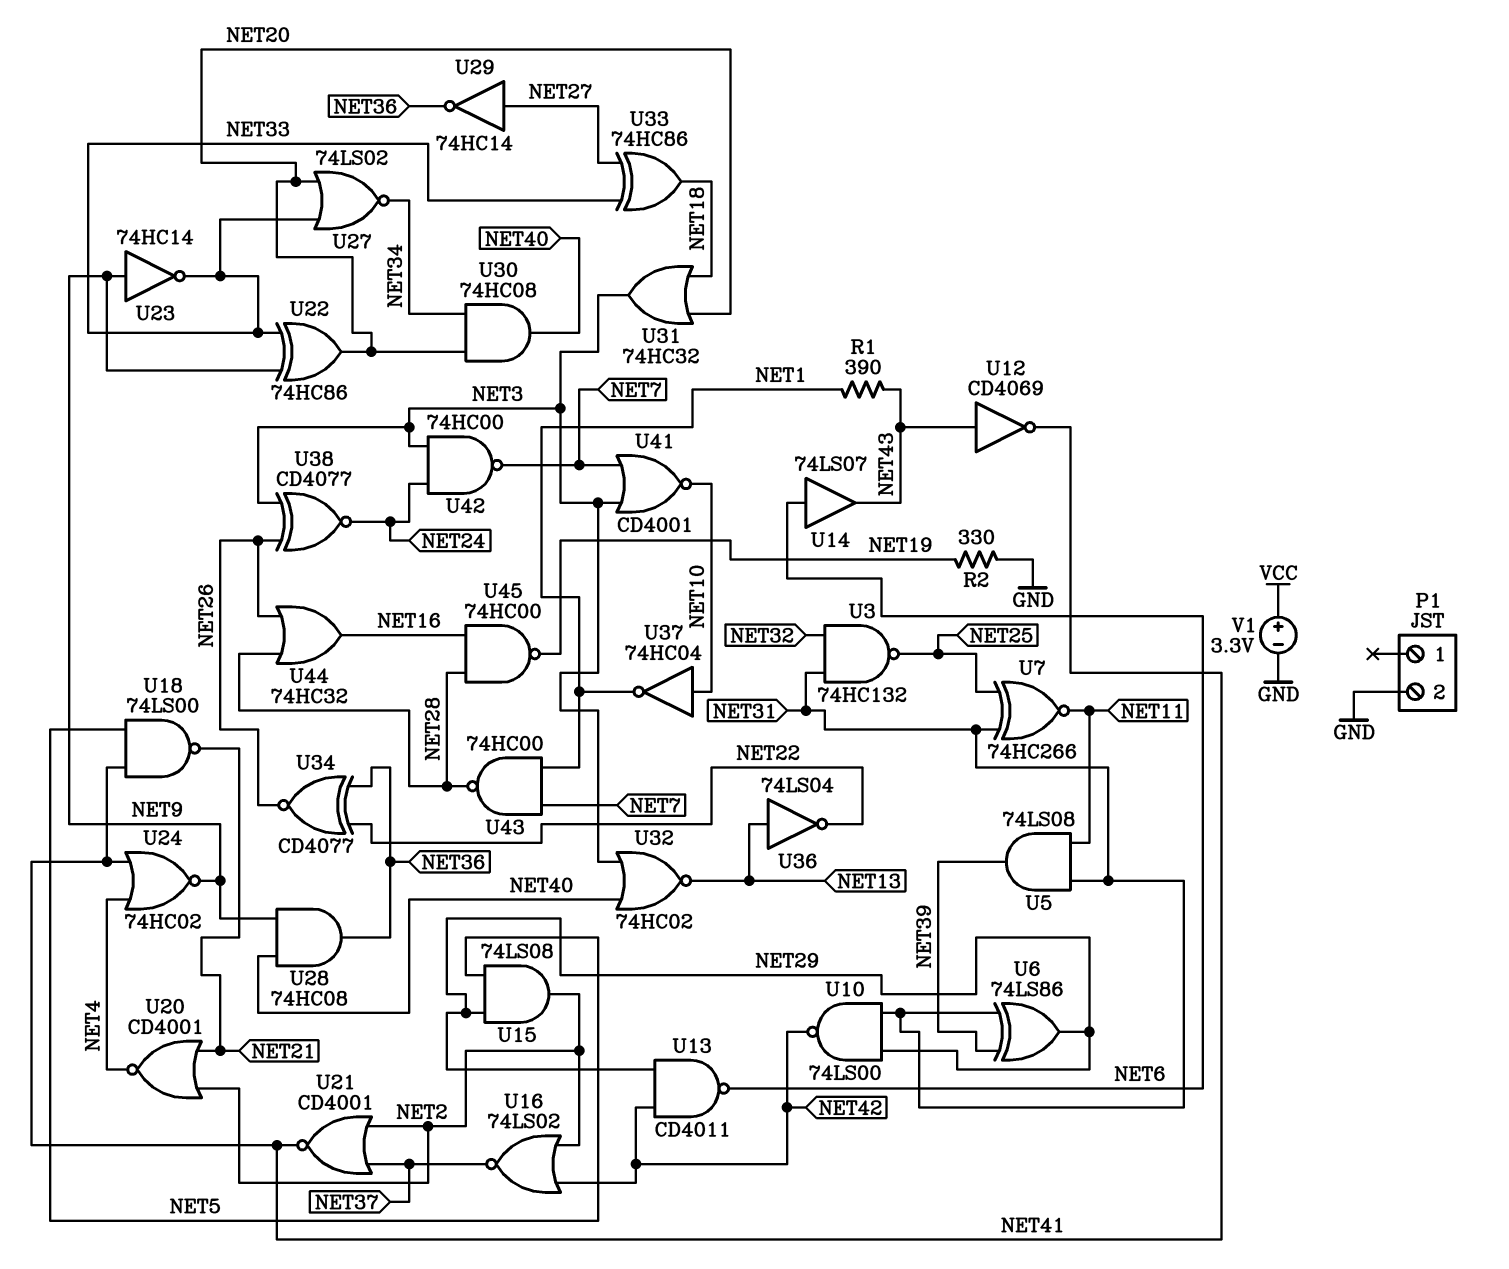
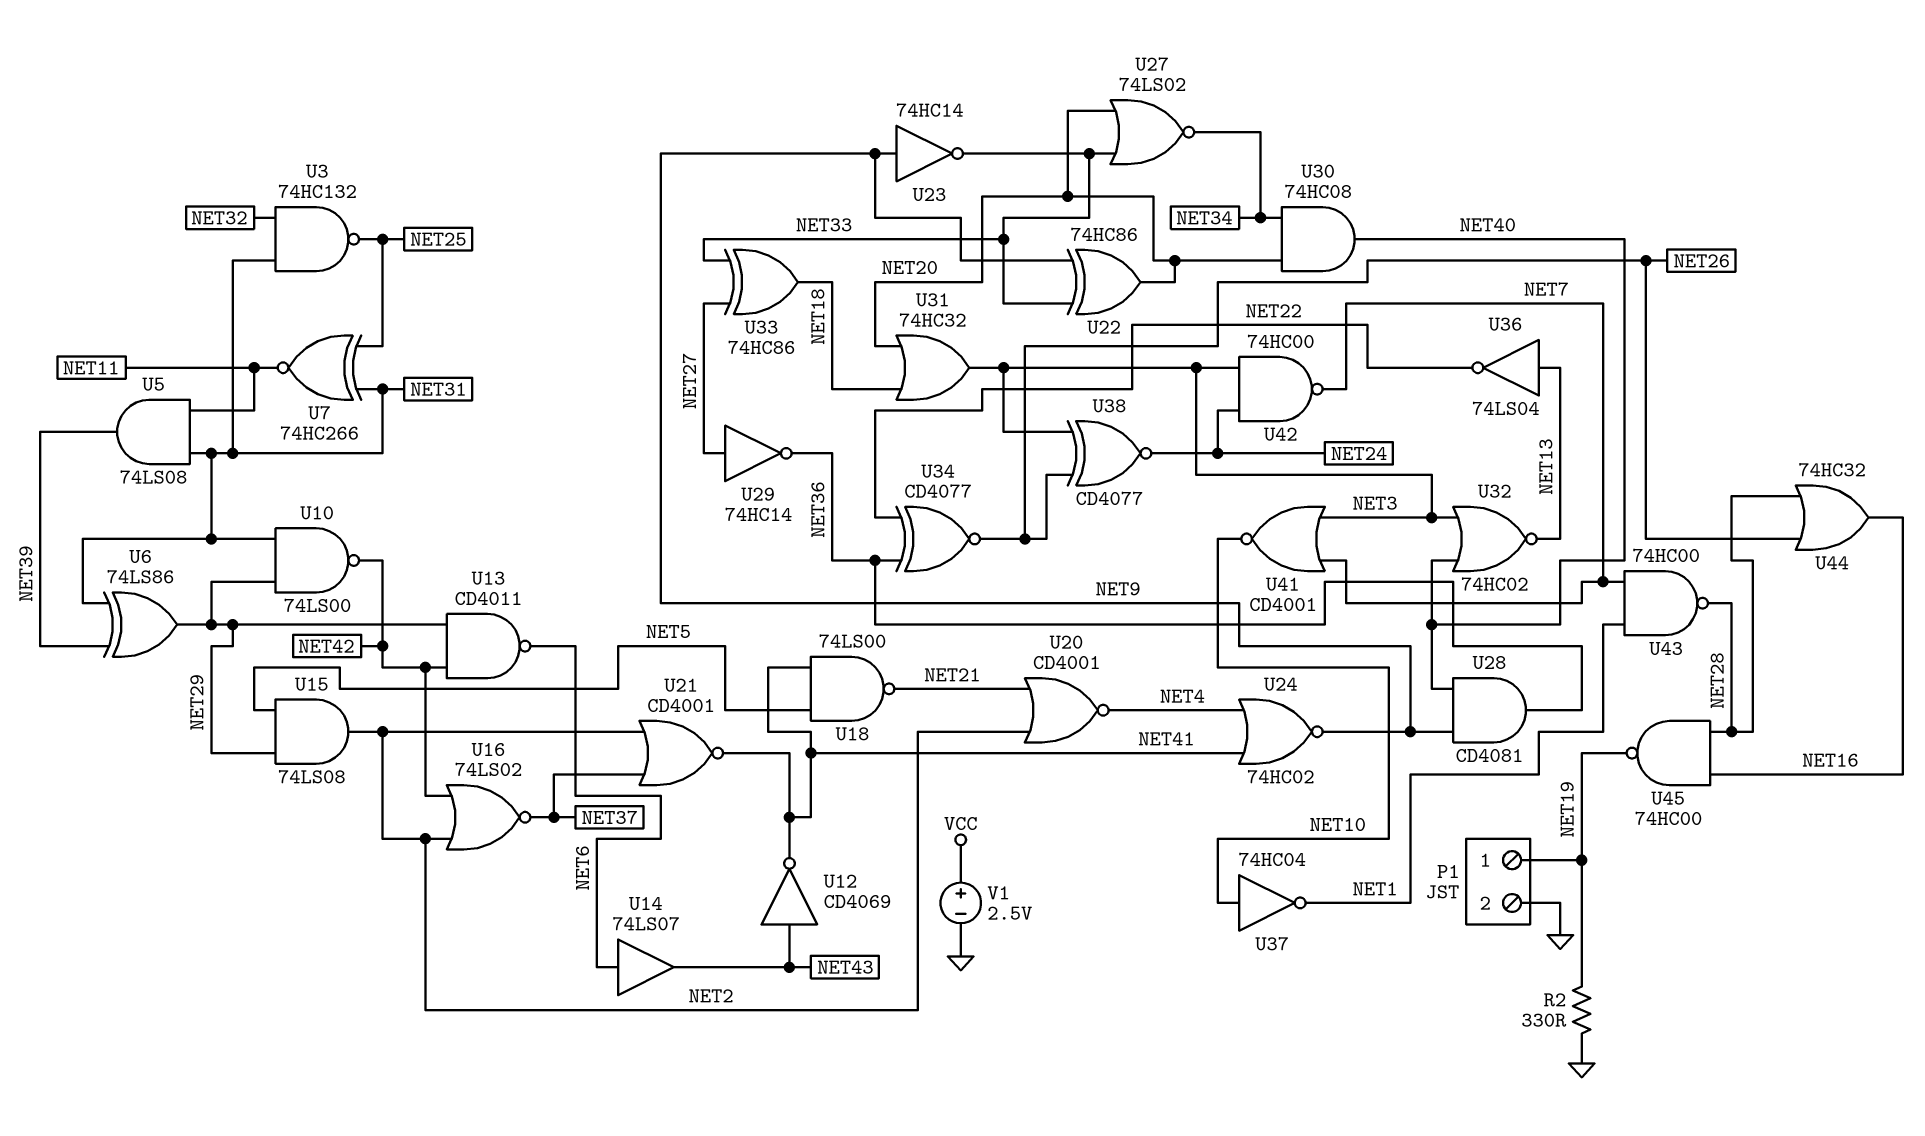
P1 pin 1: none -> NET19
R1: 390 (NET1, NET43) -> none
U28: AND 74HC08 (in NET9, in NET40, out NET36) -> AND CD4081 (in NET9, in NET40, out NET36)
V1: 3.3V (plus VCC, minus GND) -> 2.5V (plus VCC, minus GND)

